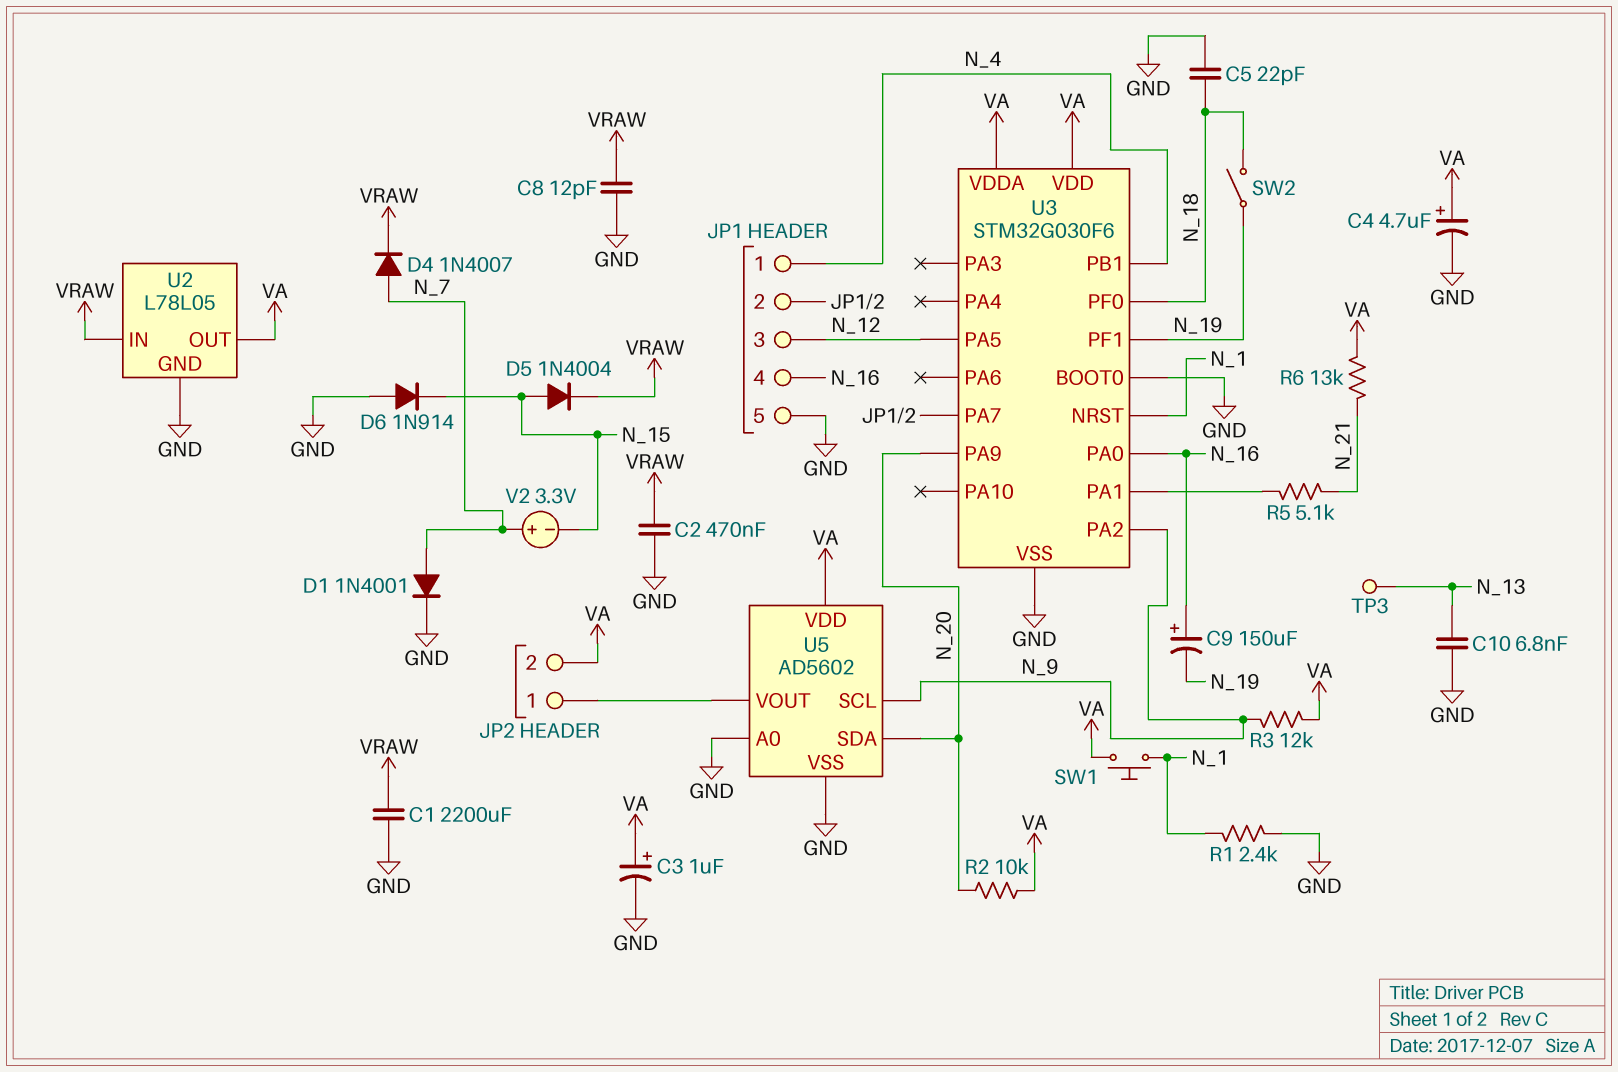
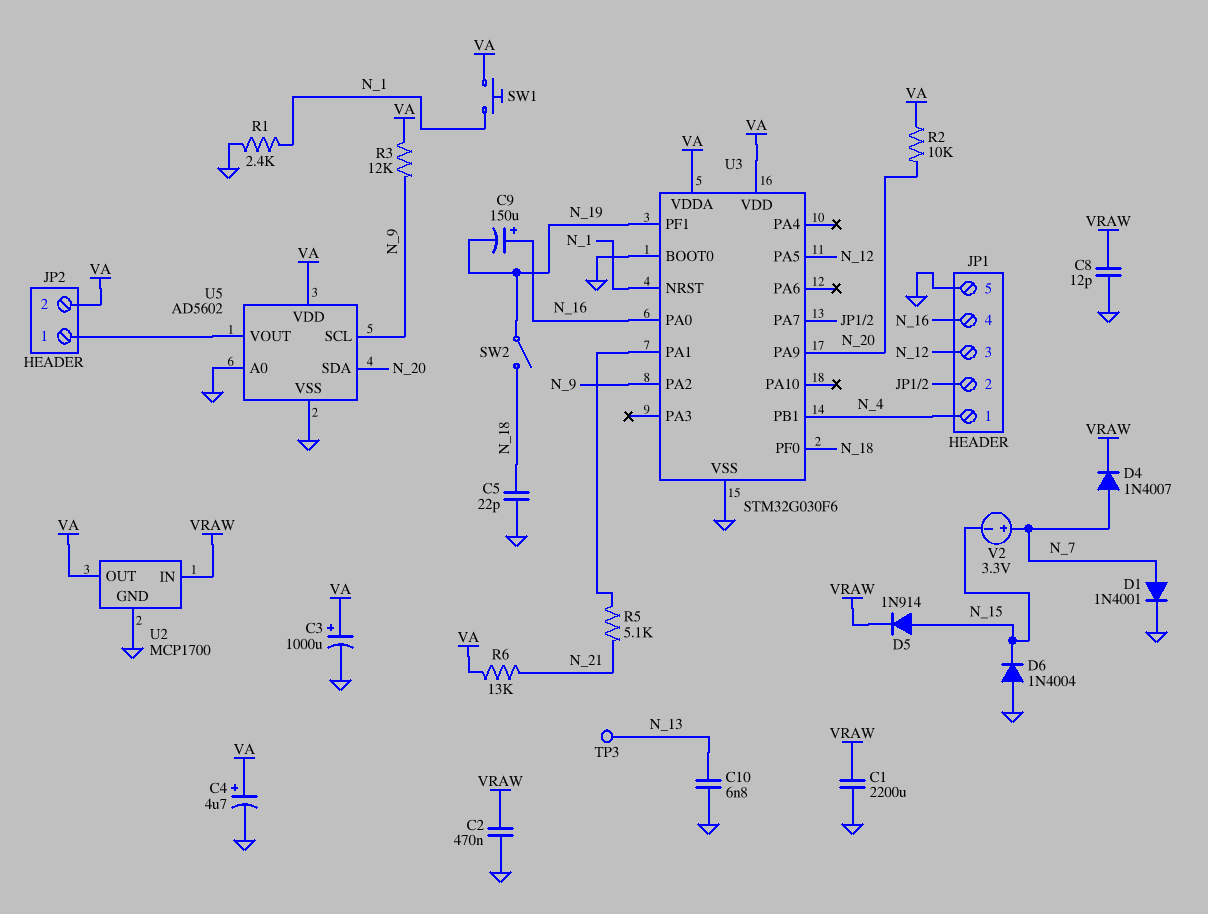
C3: 1uF (plus VA, minus GND) -> 1000uF (plus VA, minus GND)
D5: diode 1N4004 (A N_15, K VRAW) -> diode 1N914 (A N_15, K VRAW)
D6: diode 1N914 (A GND, K N_15) -> diode 1N4004 (A GND, K N_15)
U2: L78L05 -> MCP1700

